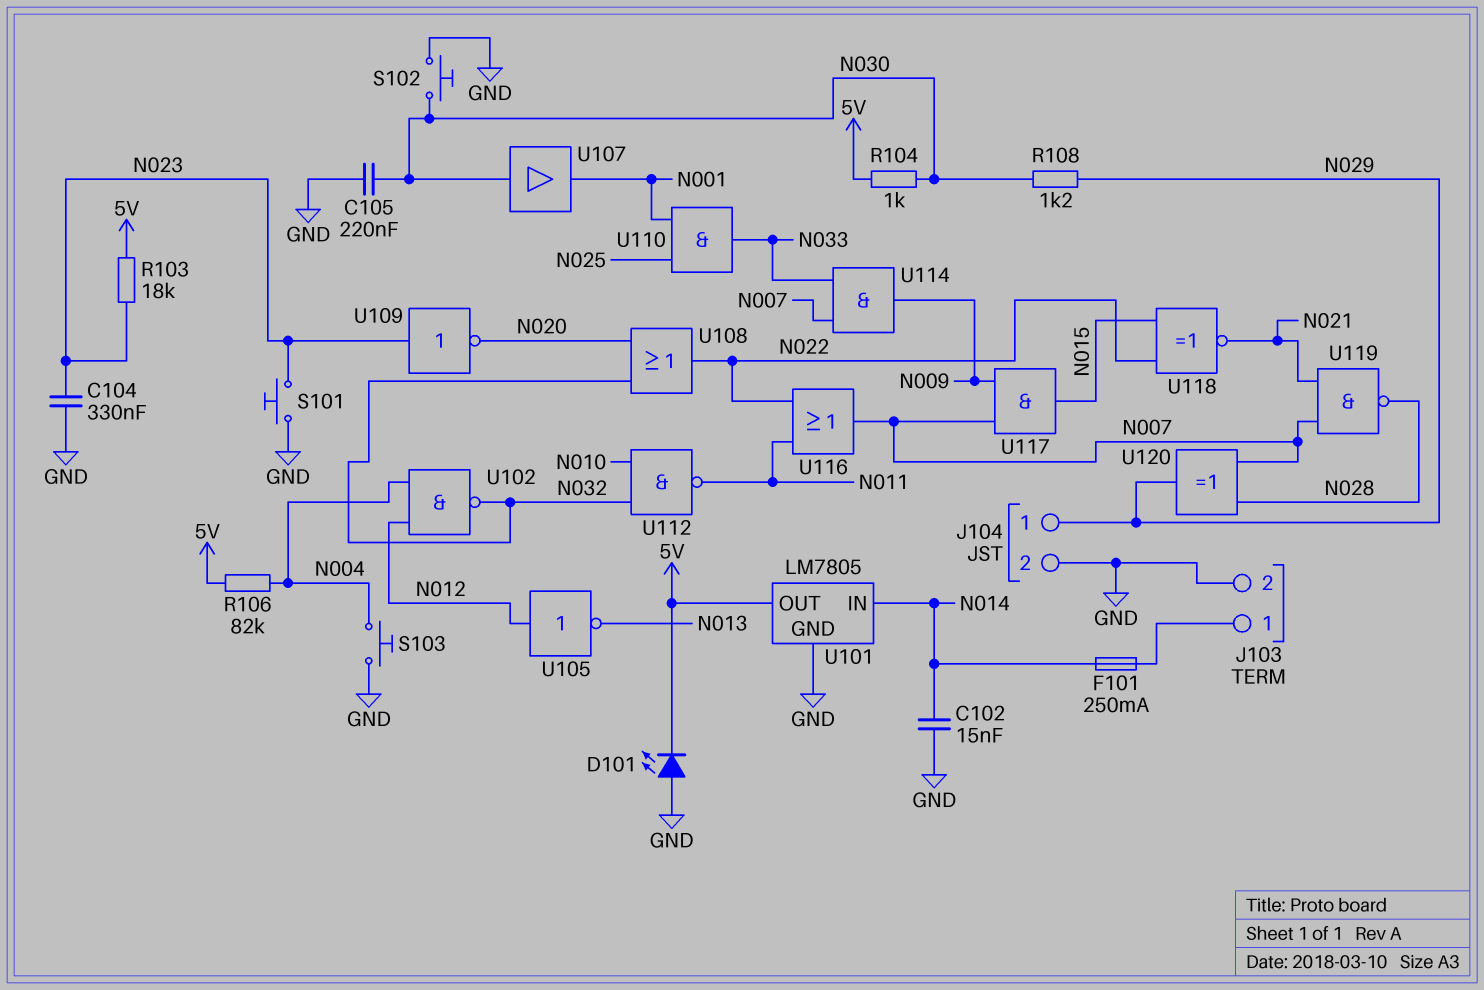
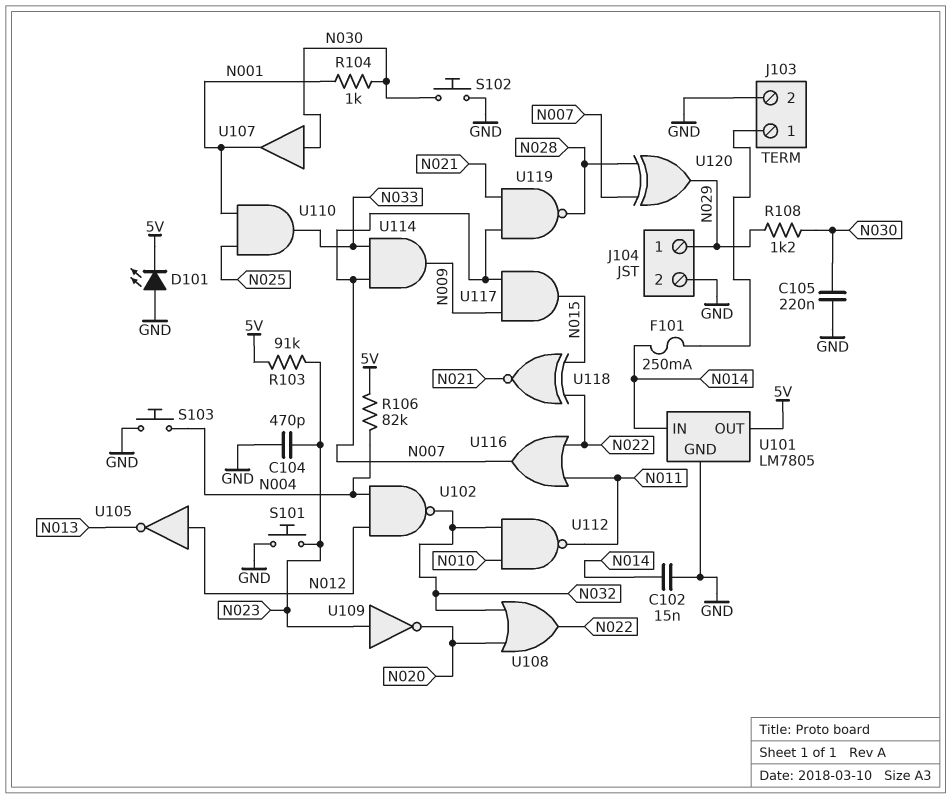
C104: 330nF (GND, N023) -> 470pF (GND, N023)
R103: 18k (5V, N023) -> 91k (5V, N023)
R104: 1k (5V, N030) -> 1k (N001, N030)

